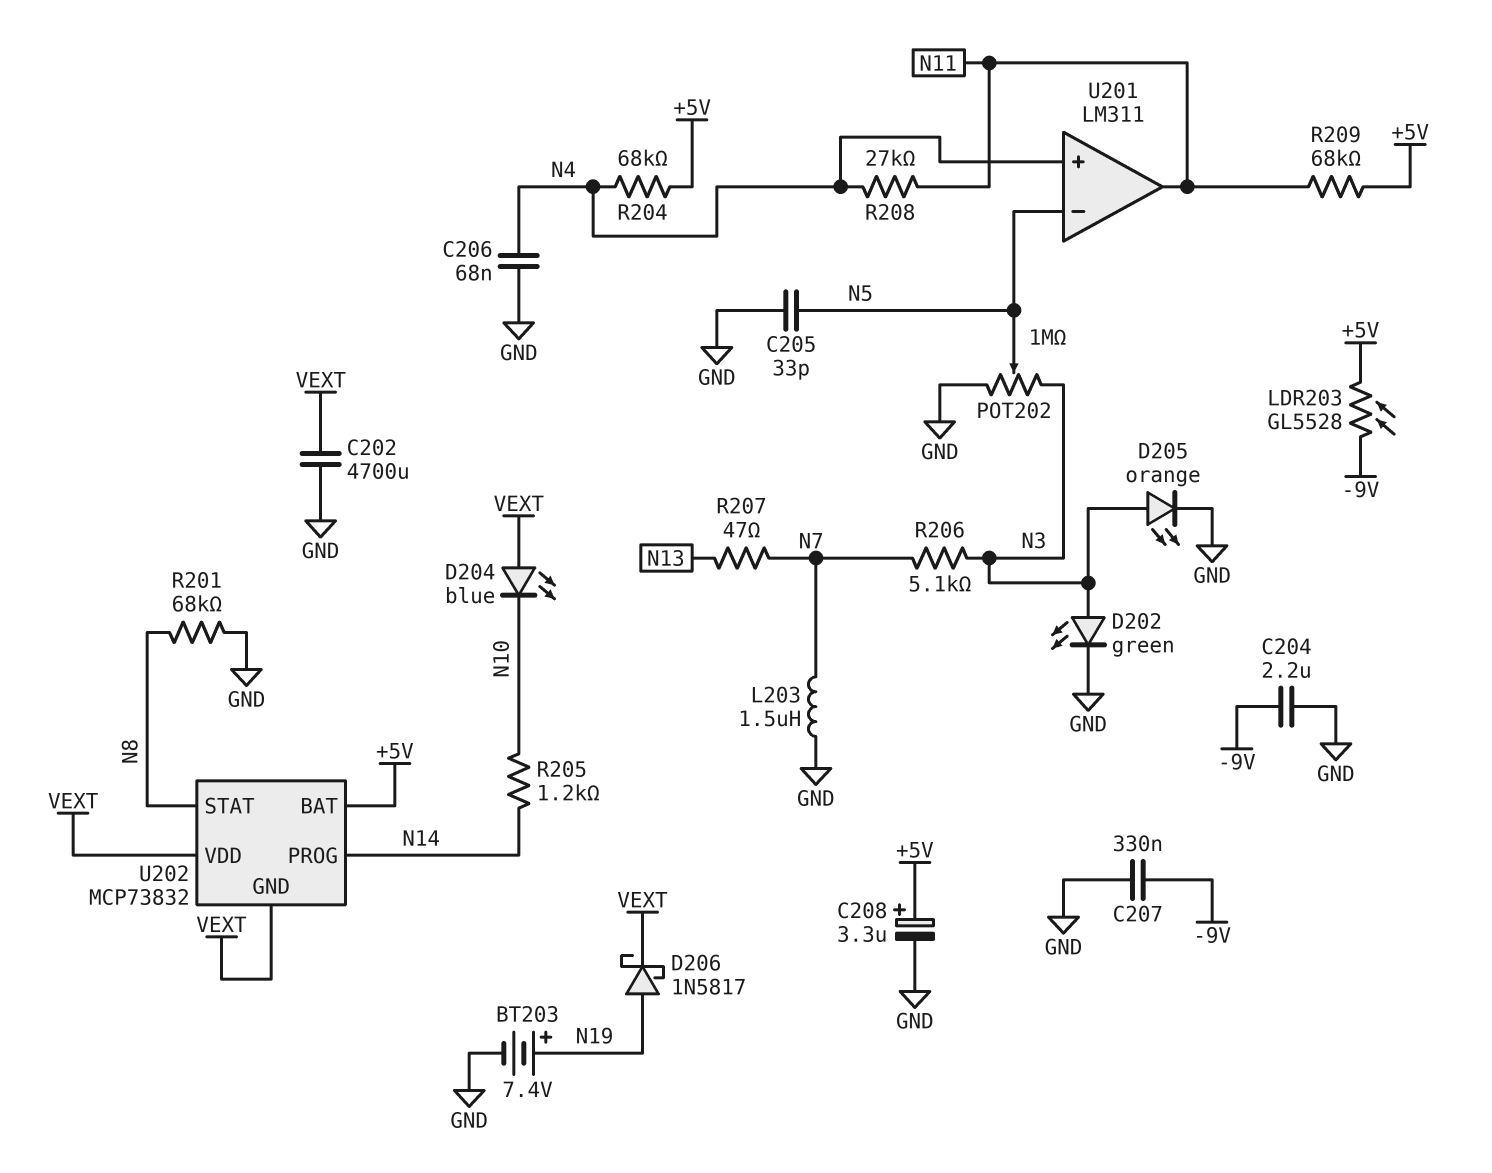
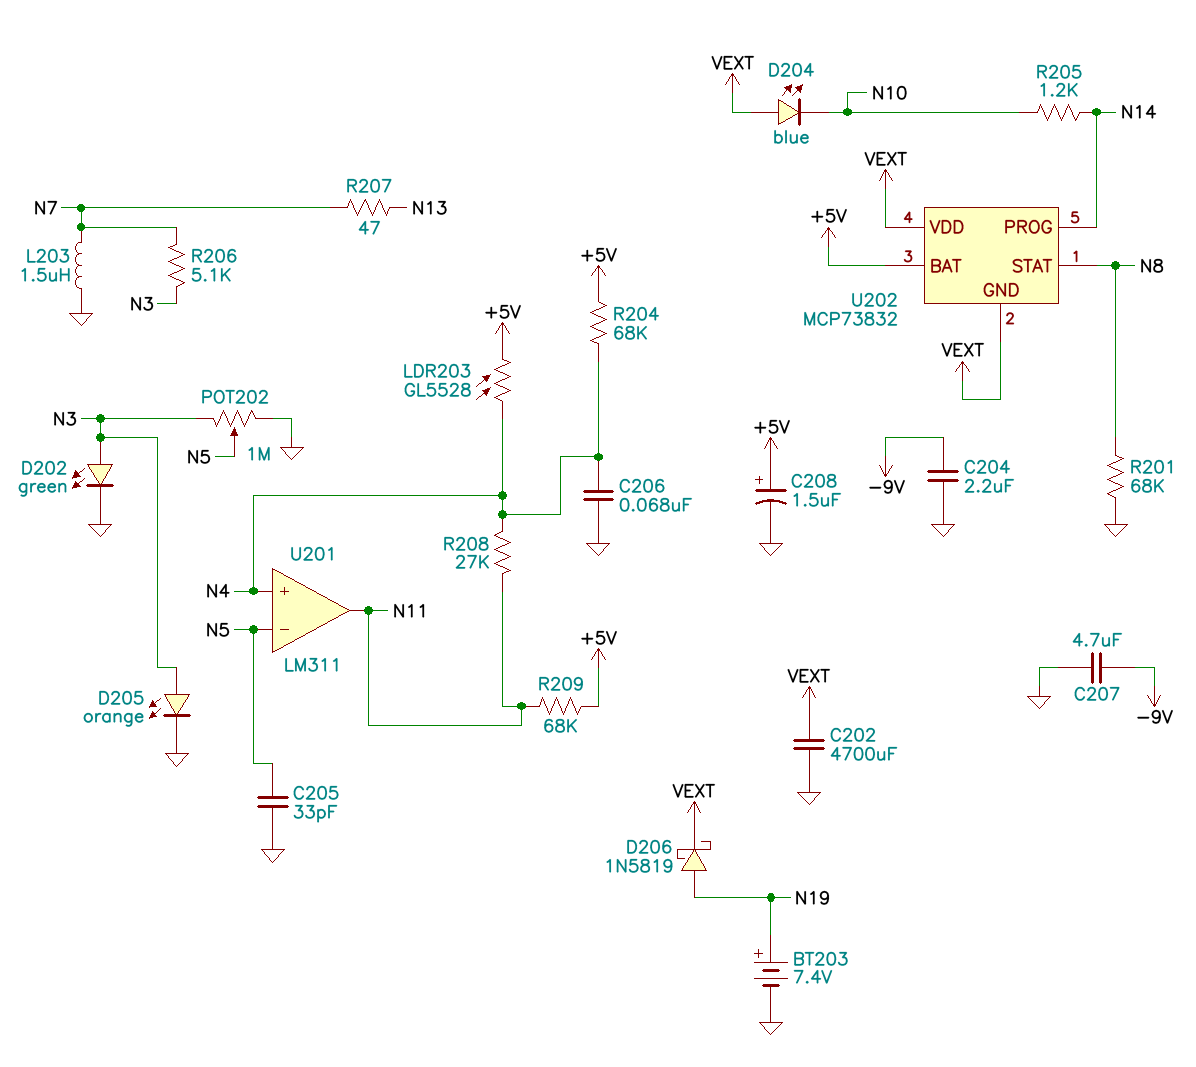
C207: 330nF (-9V, GND) -> 4.7uF (-9V, GND)
C208: 3.3uF (plus +5V, minus GND) -> 1.5uF (plus +5V, minus GND)
D206: schottky 1N5817 (A N19, K VEXT) -> schottky 1N5819 (A N19, K VEXT)
LDR203: GL5528 (+5V, -9V) -> GL5528 (+5V, N4)

